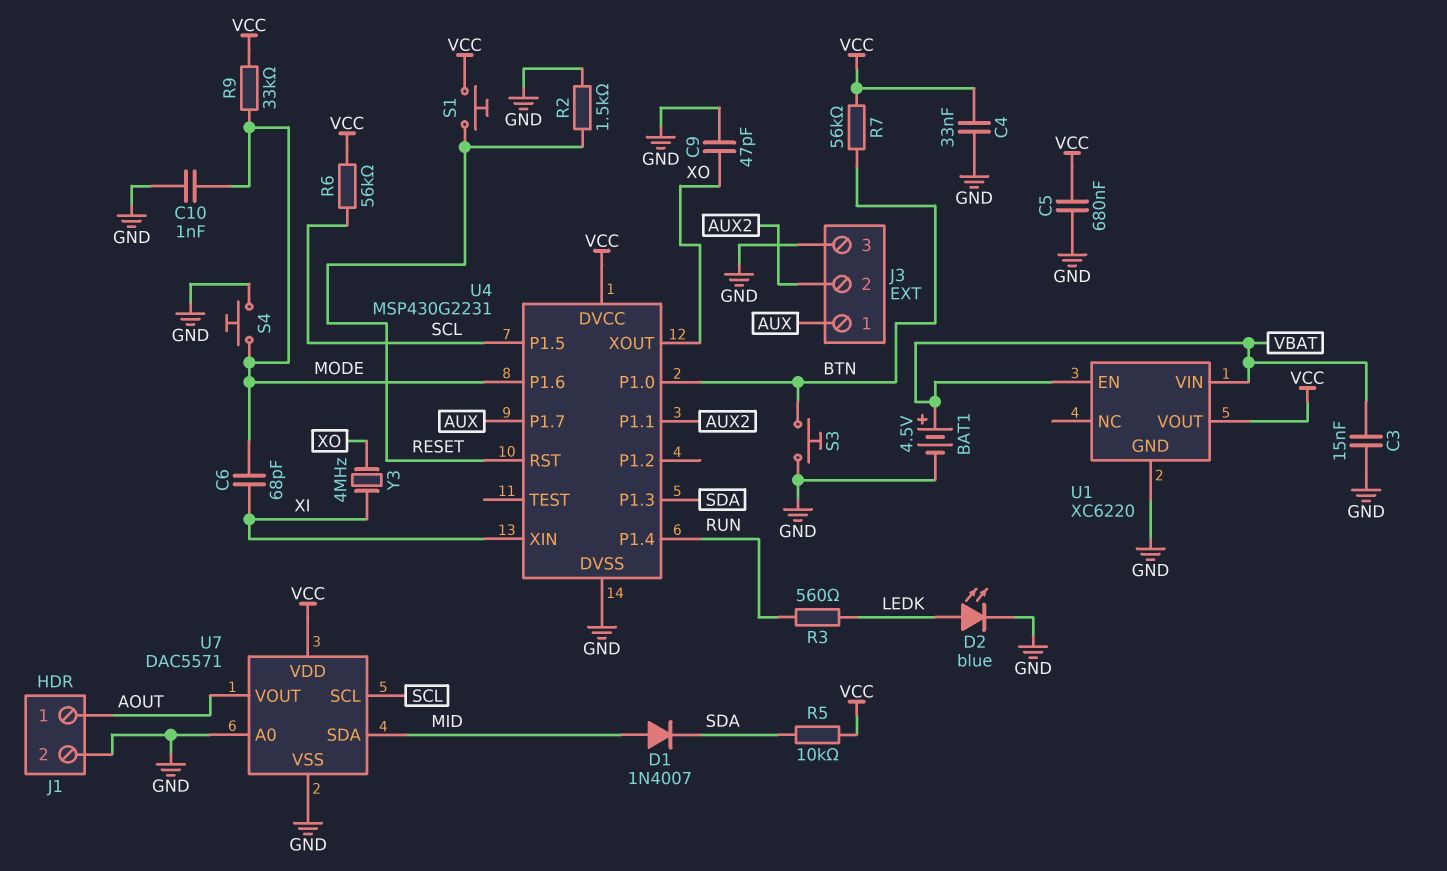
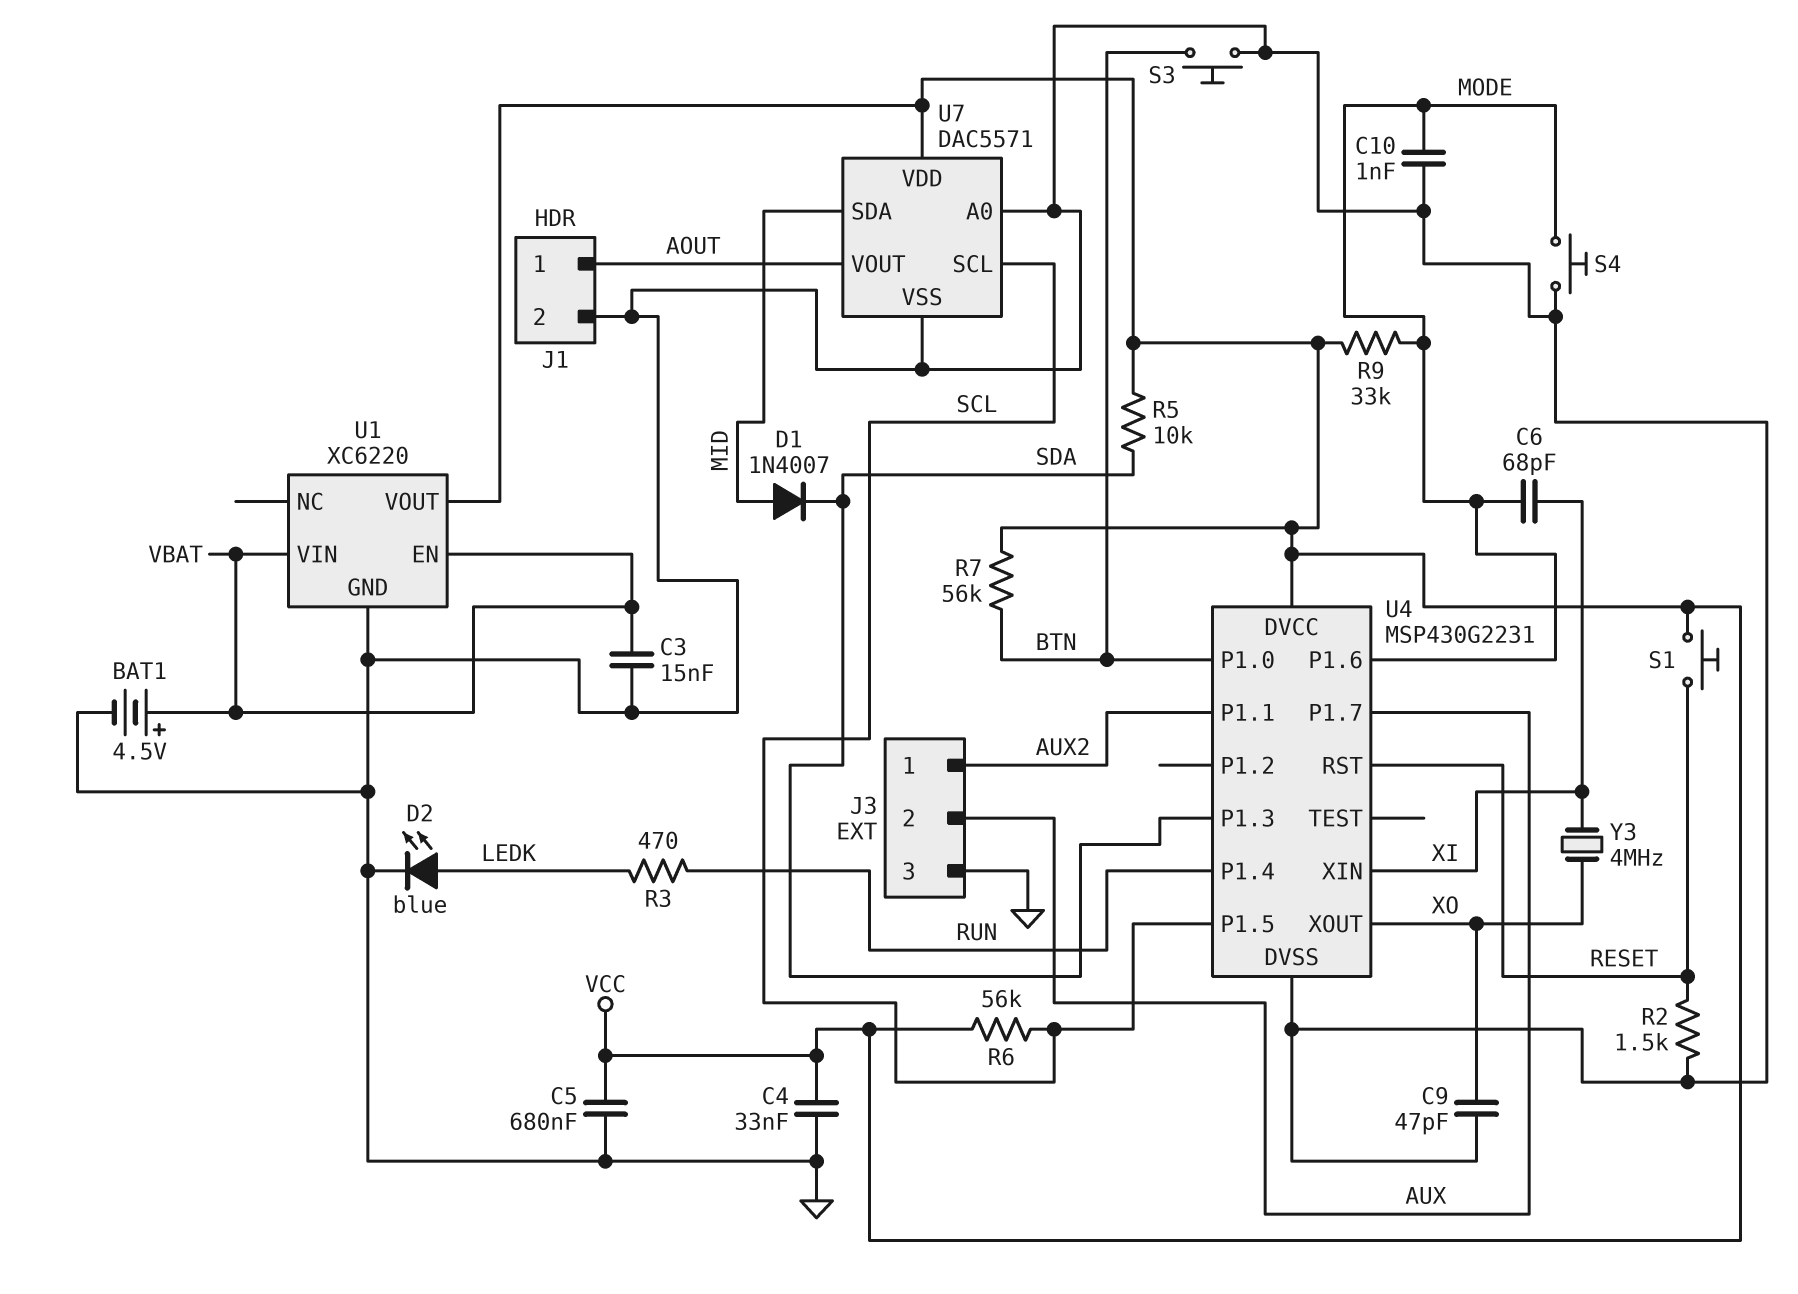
J3 pin 1: AUX -> AUX2
J3 pin 2: AUX2 -> AUX
R3: 560 (LEDK, RUN) -> 470 (LEDK, RUN)

